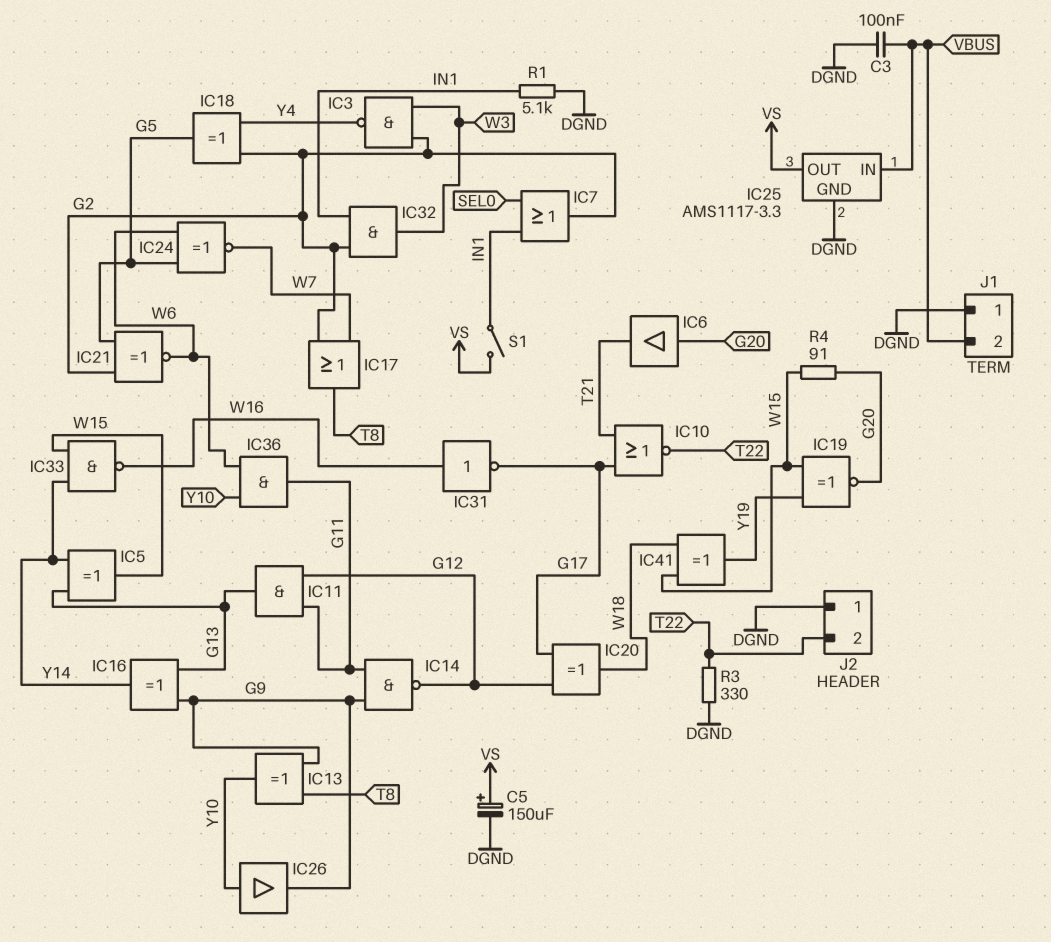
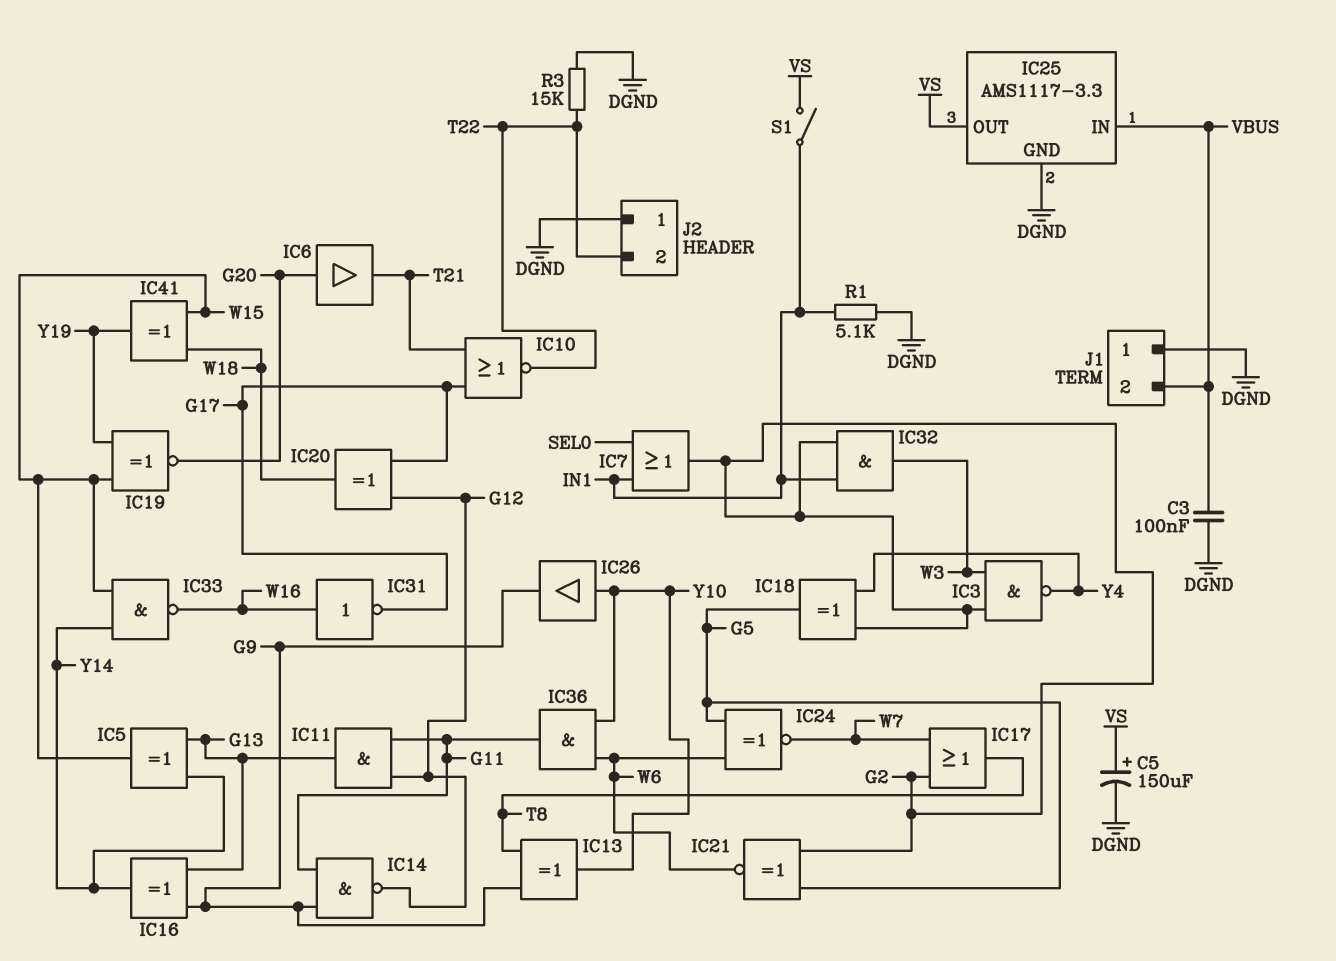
R3: 330 (DGND, T22) -> 15k (DGND, T22)
R4: 91 (G20, W15) -> none

